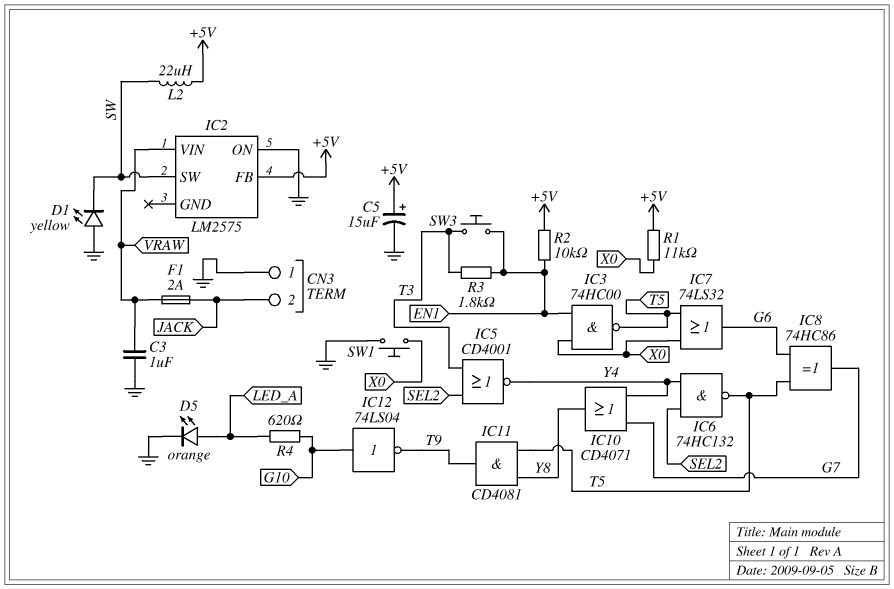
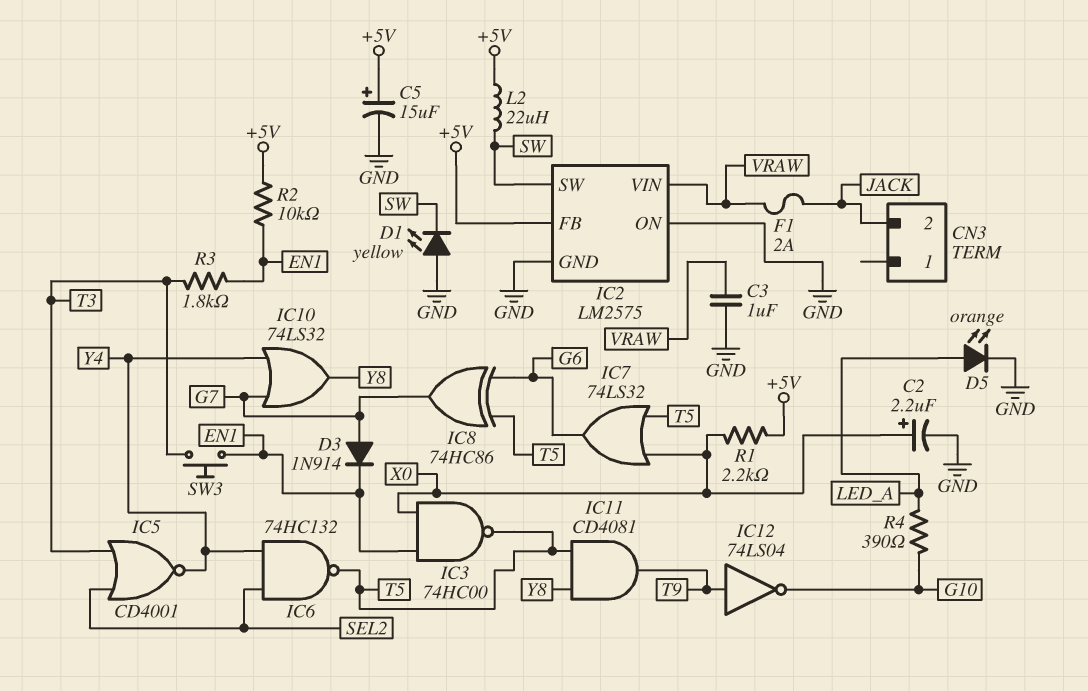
C2: none -> 2.2uF (plus X0, minus GND)
CN3 pin 1: GND -> none
D3: none -> diode 1N914 (A G7, K EN1)
IC2 pin GND: none -> GND
IC10: OR CD4071 (in G7, in Y4, out Y8) -> OR 74LS32 (in G7, in Y4, out Y8)
IC12: NOT 74LS04 (in G10, out T9) -> NOT 74LS04 (in T9, out G10)
R1: 11k (+5V, X0) -> 2.2k (+5V, X0)
R4: 620 (G10, LED_A) -> 390 (G10, LED_A)
SW1: button (GND, X0) -> none

